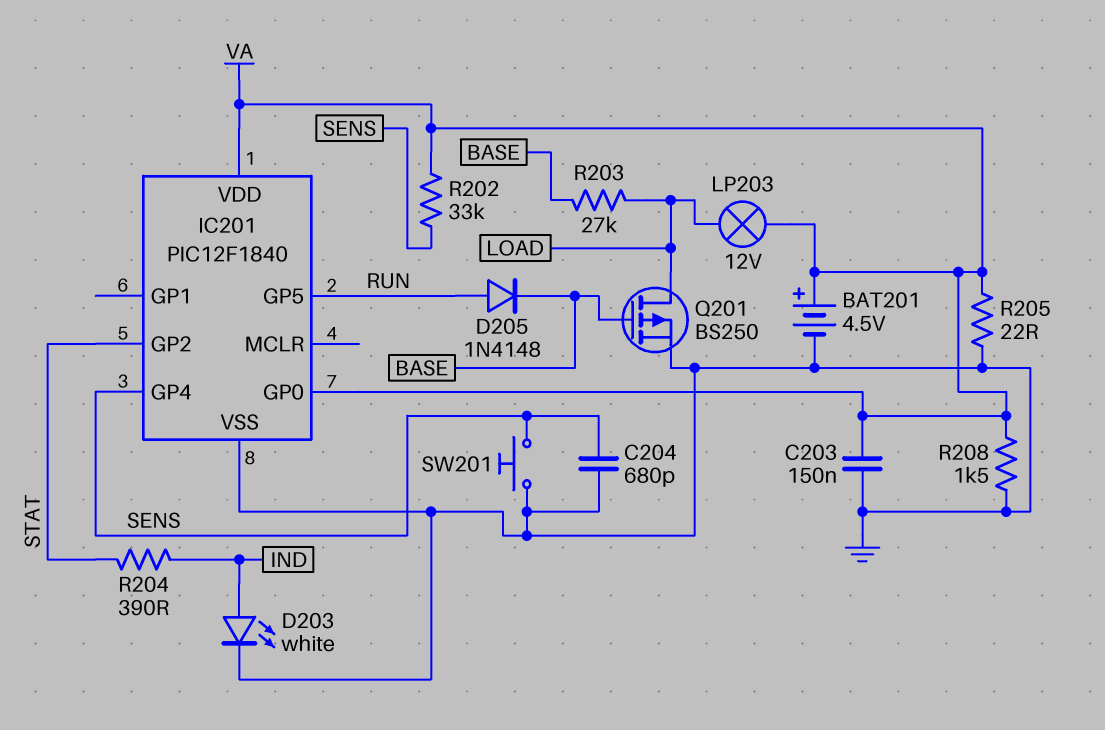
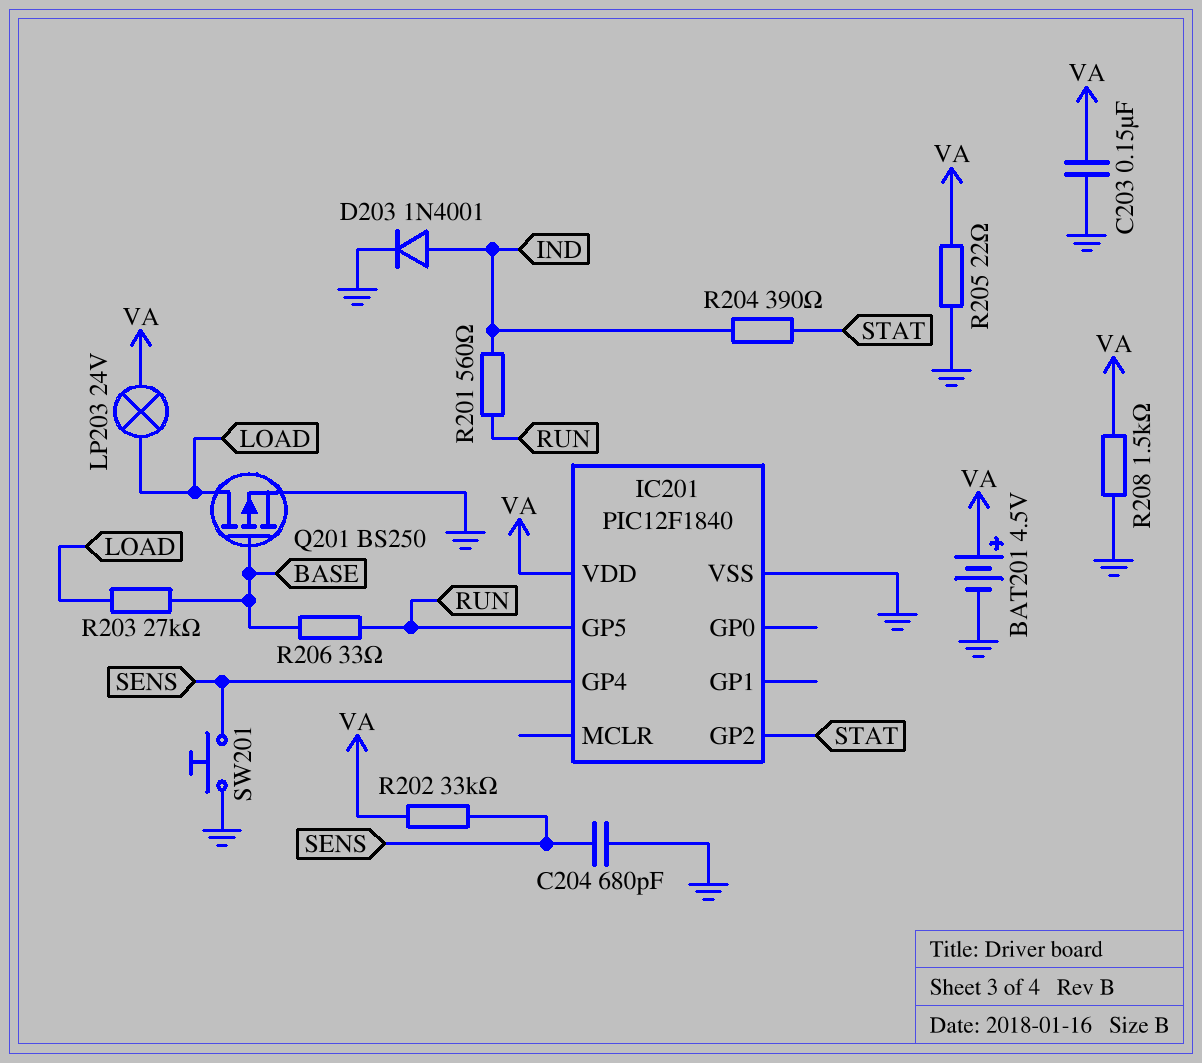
D203: LED white (A IND, K GND) -> diode 1N4001 (A IND, K GND)
D205: diode 1N4148 (A RUN, K BASE) -> none
IC201 pin GP0: VA -> none
LP203: lamp 12V (LOAD, VA) -> lamp 24V (LOAD, VA)
R201: none -> 560 (IND, RUN)
R206: none -> 33 (BASE, RUN)

